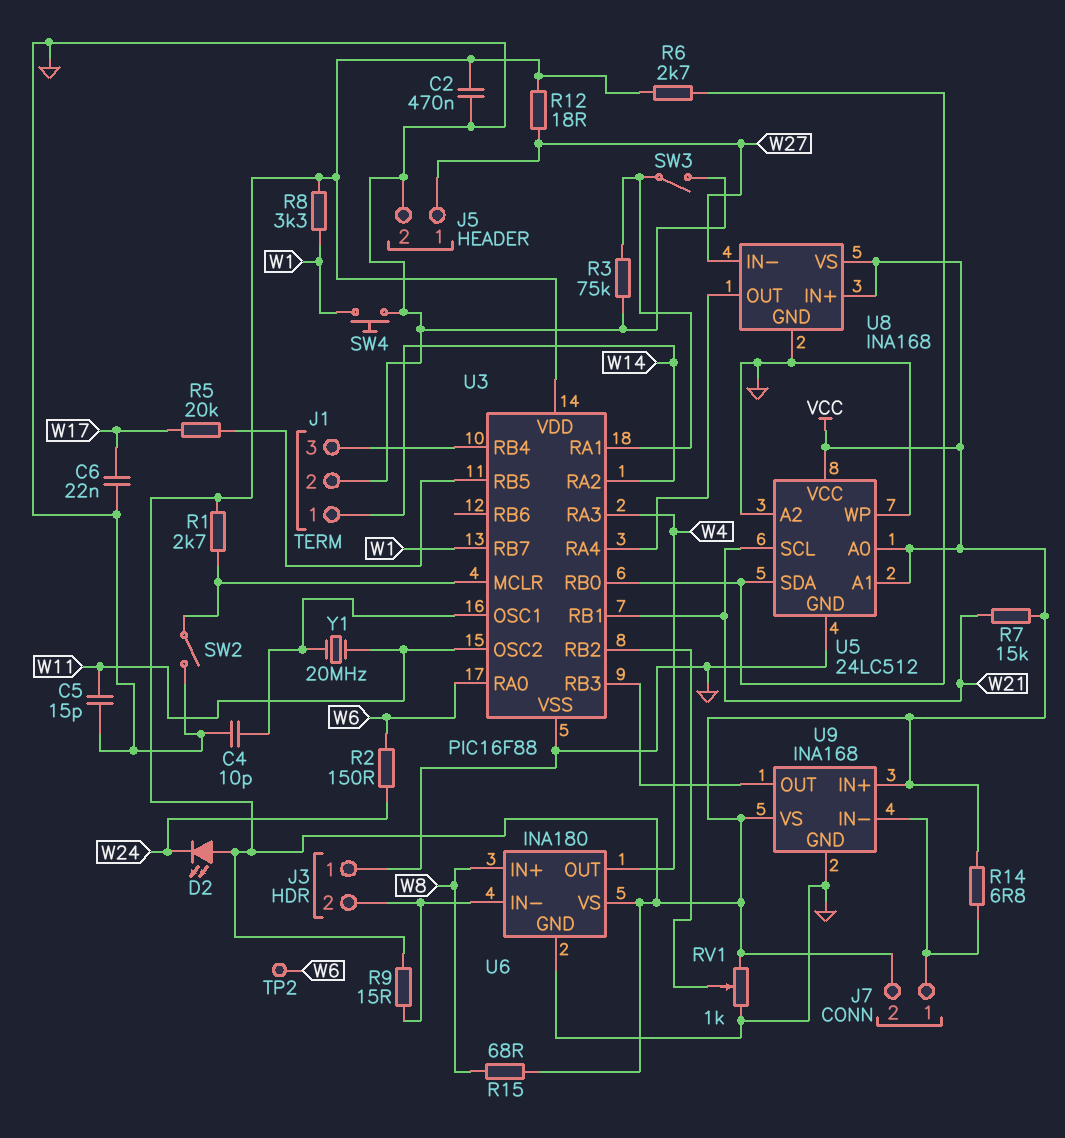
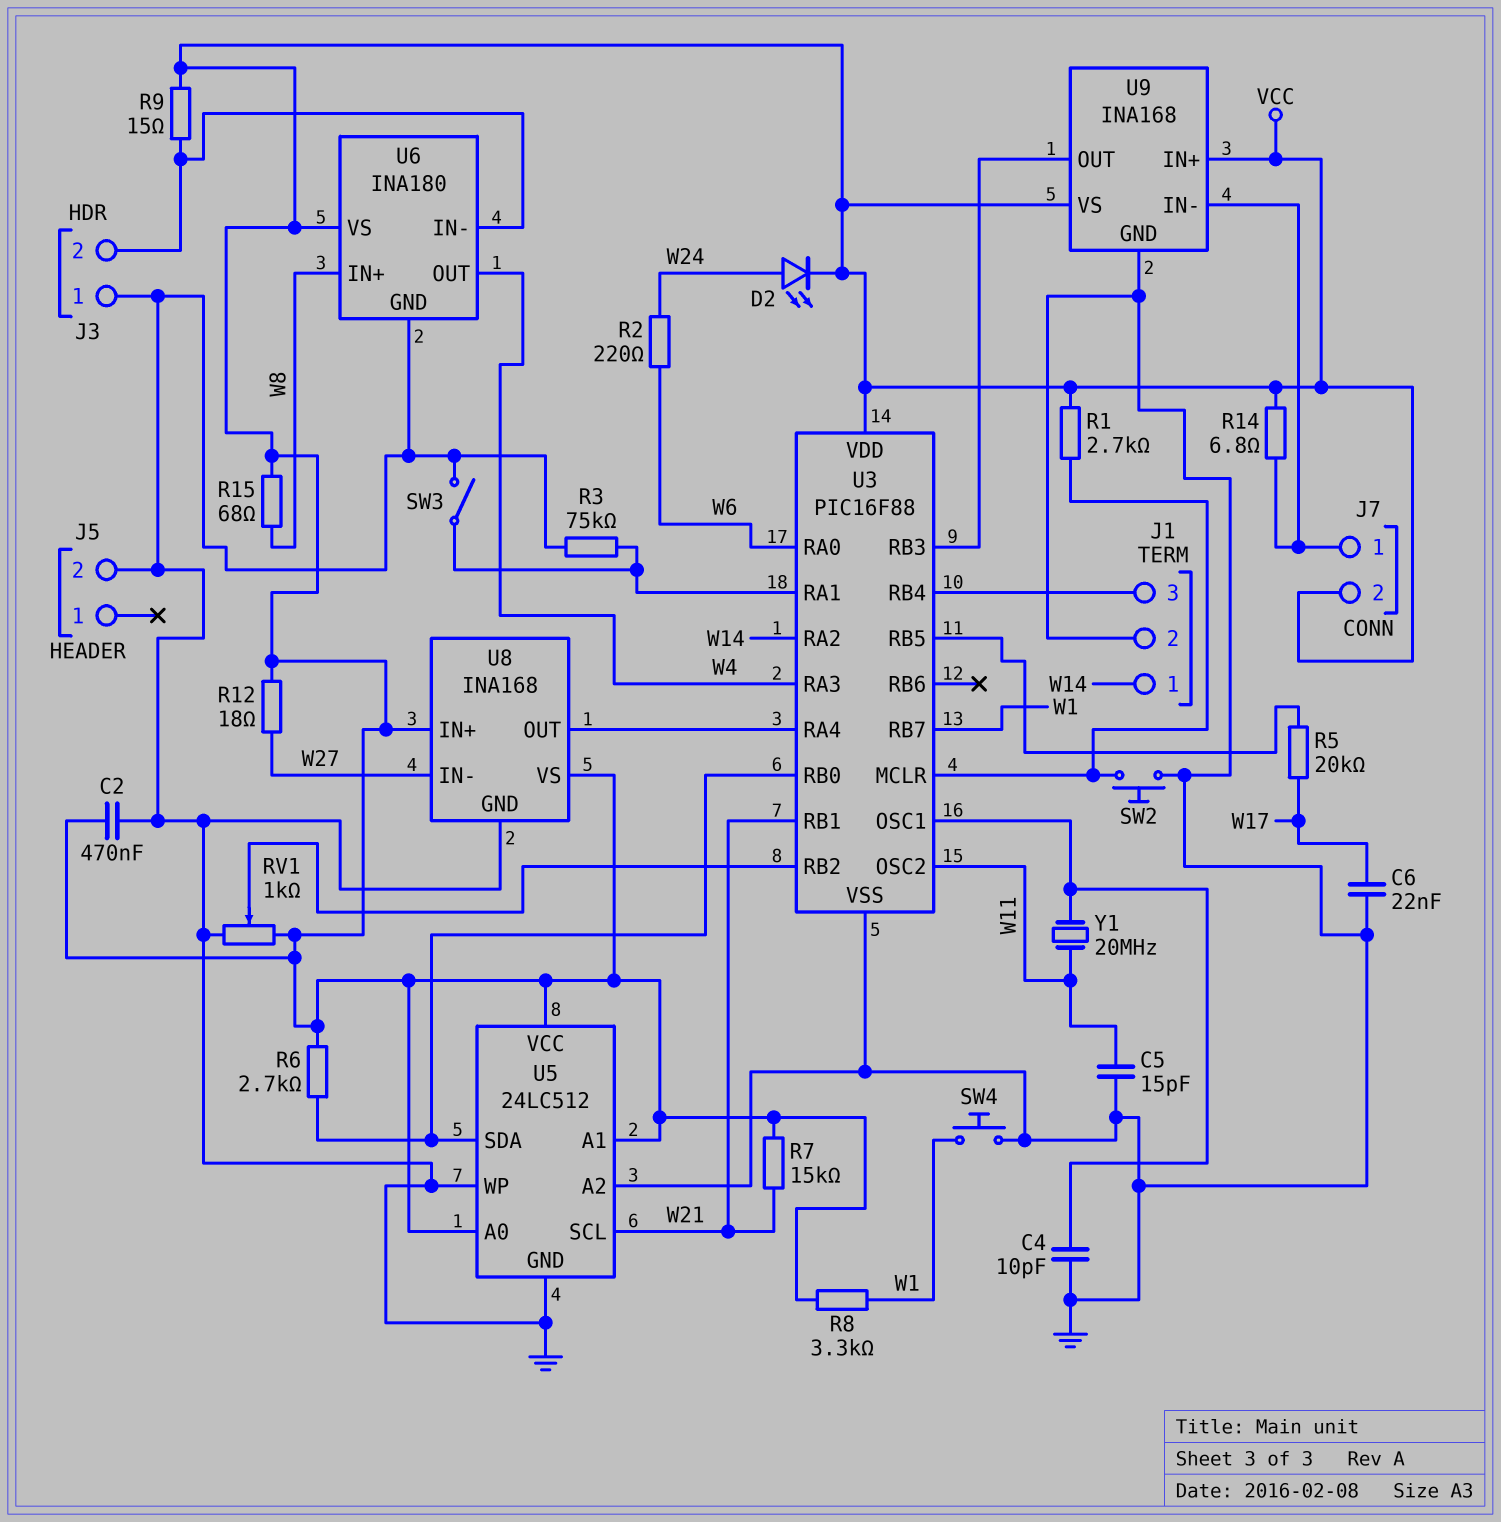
D2: LED (A VCC, K W24) -> LED (A W24, K VCC)
J5 pin 1: W27 -> none
R2: 150 (W6, W24) -> 220 (W6, W24)
SW2: switch (GND, U3/MCLR) -> button (GND, U3/MCLR)
TP2: test point (W6) -> none

